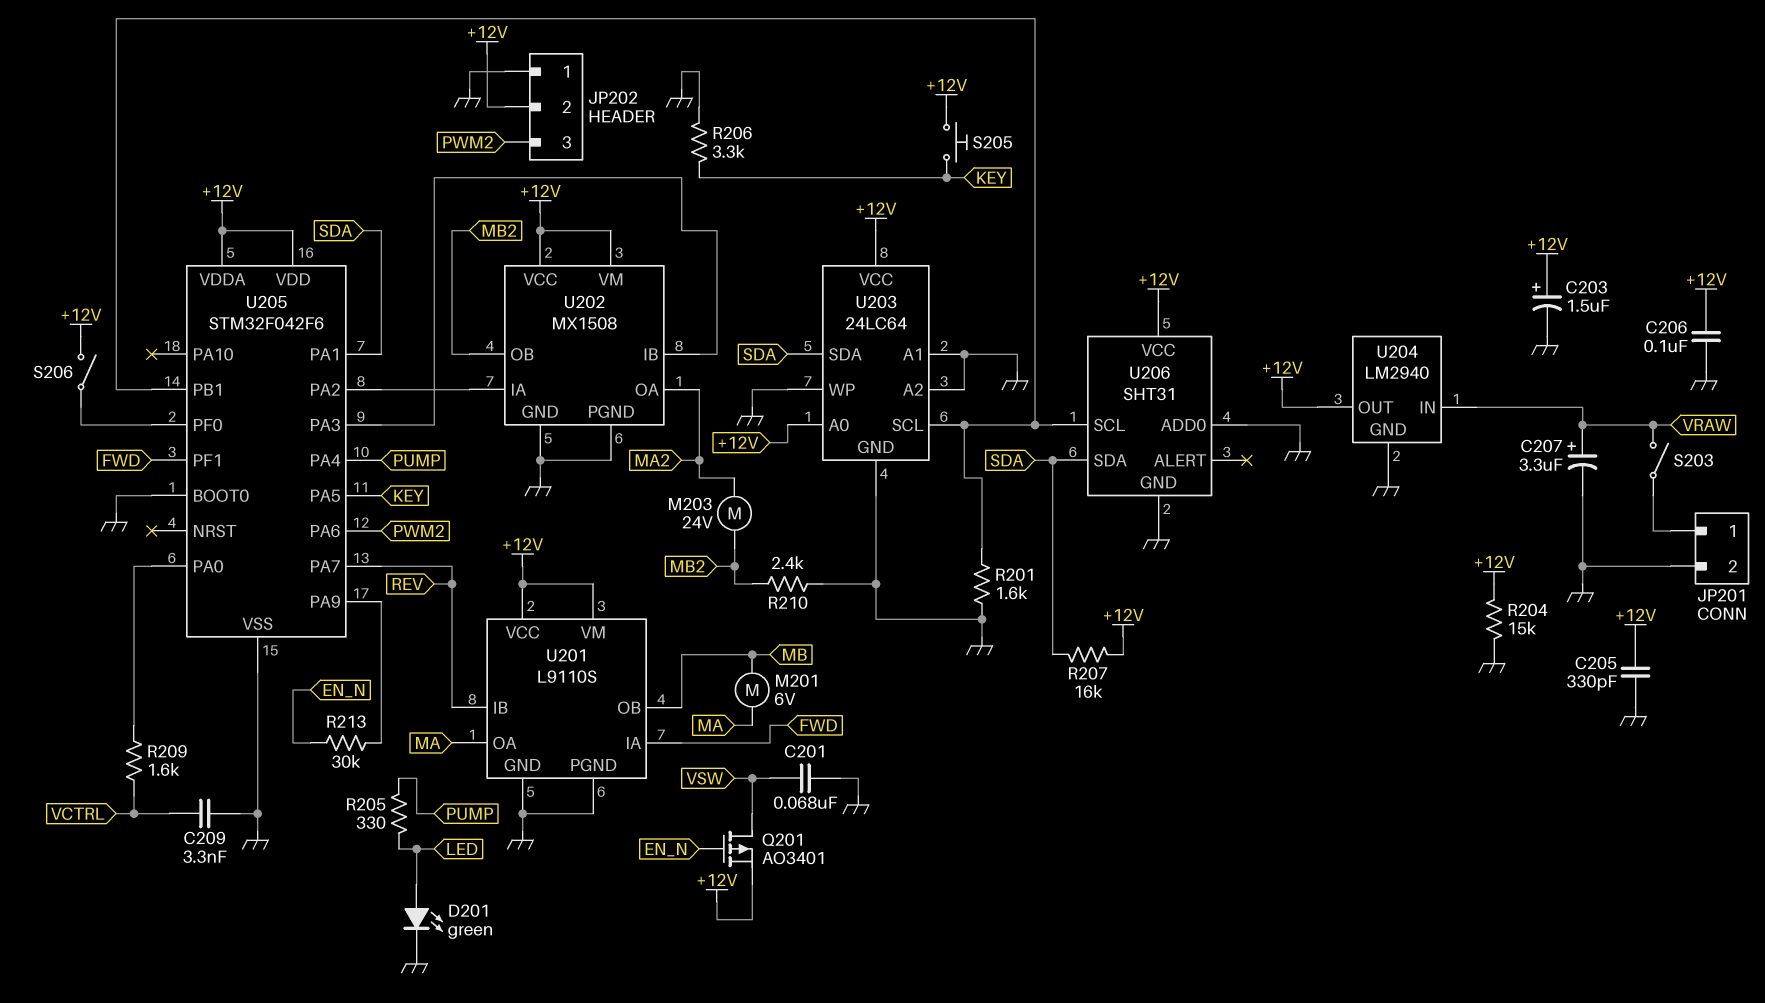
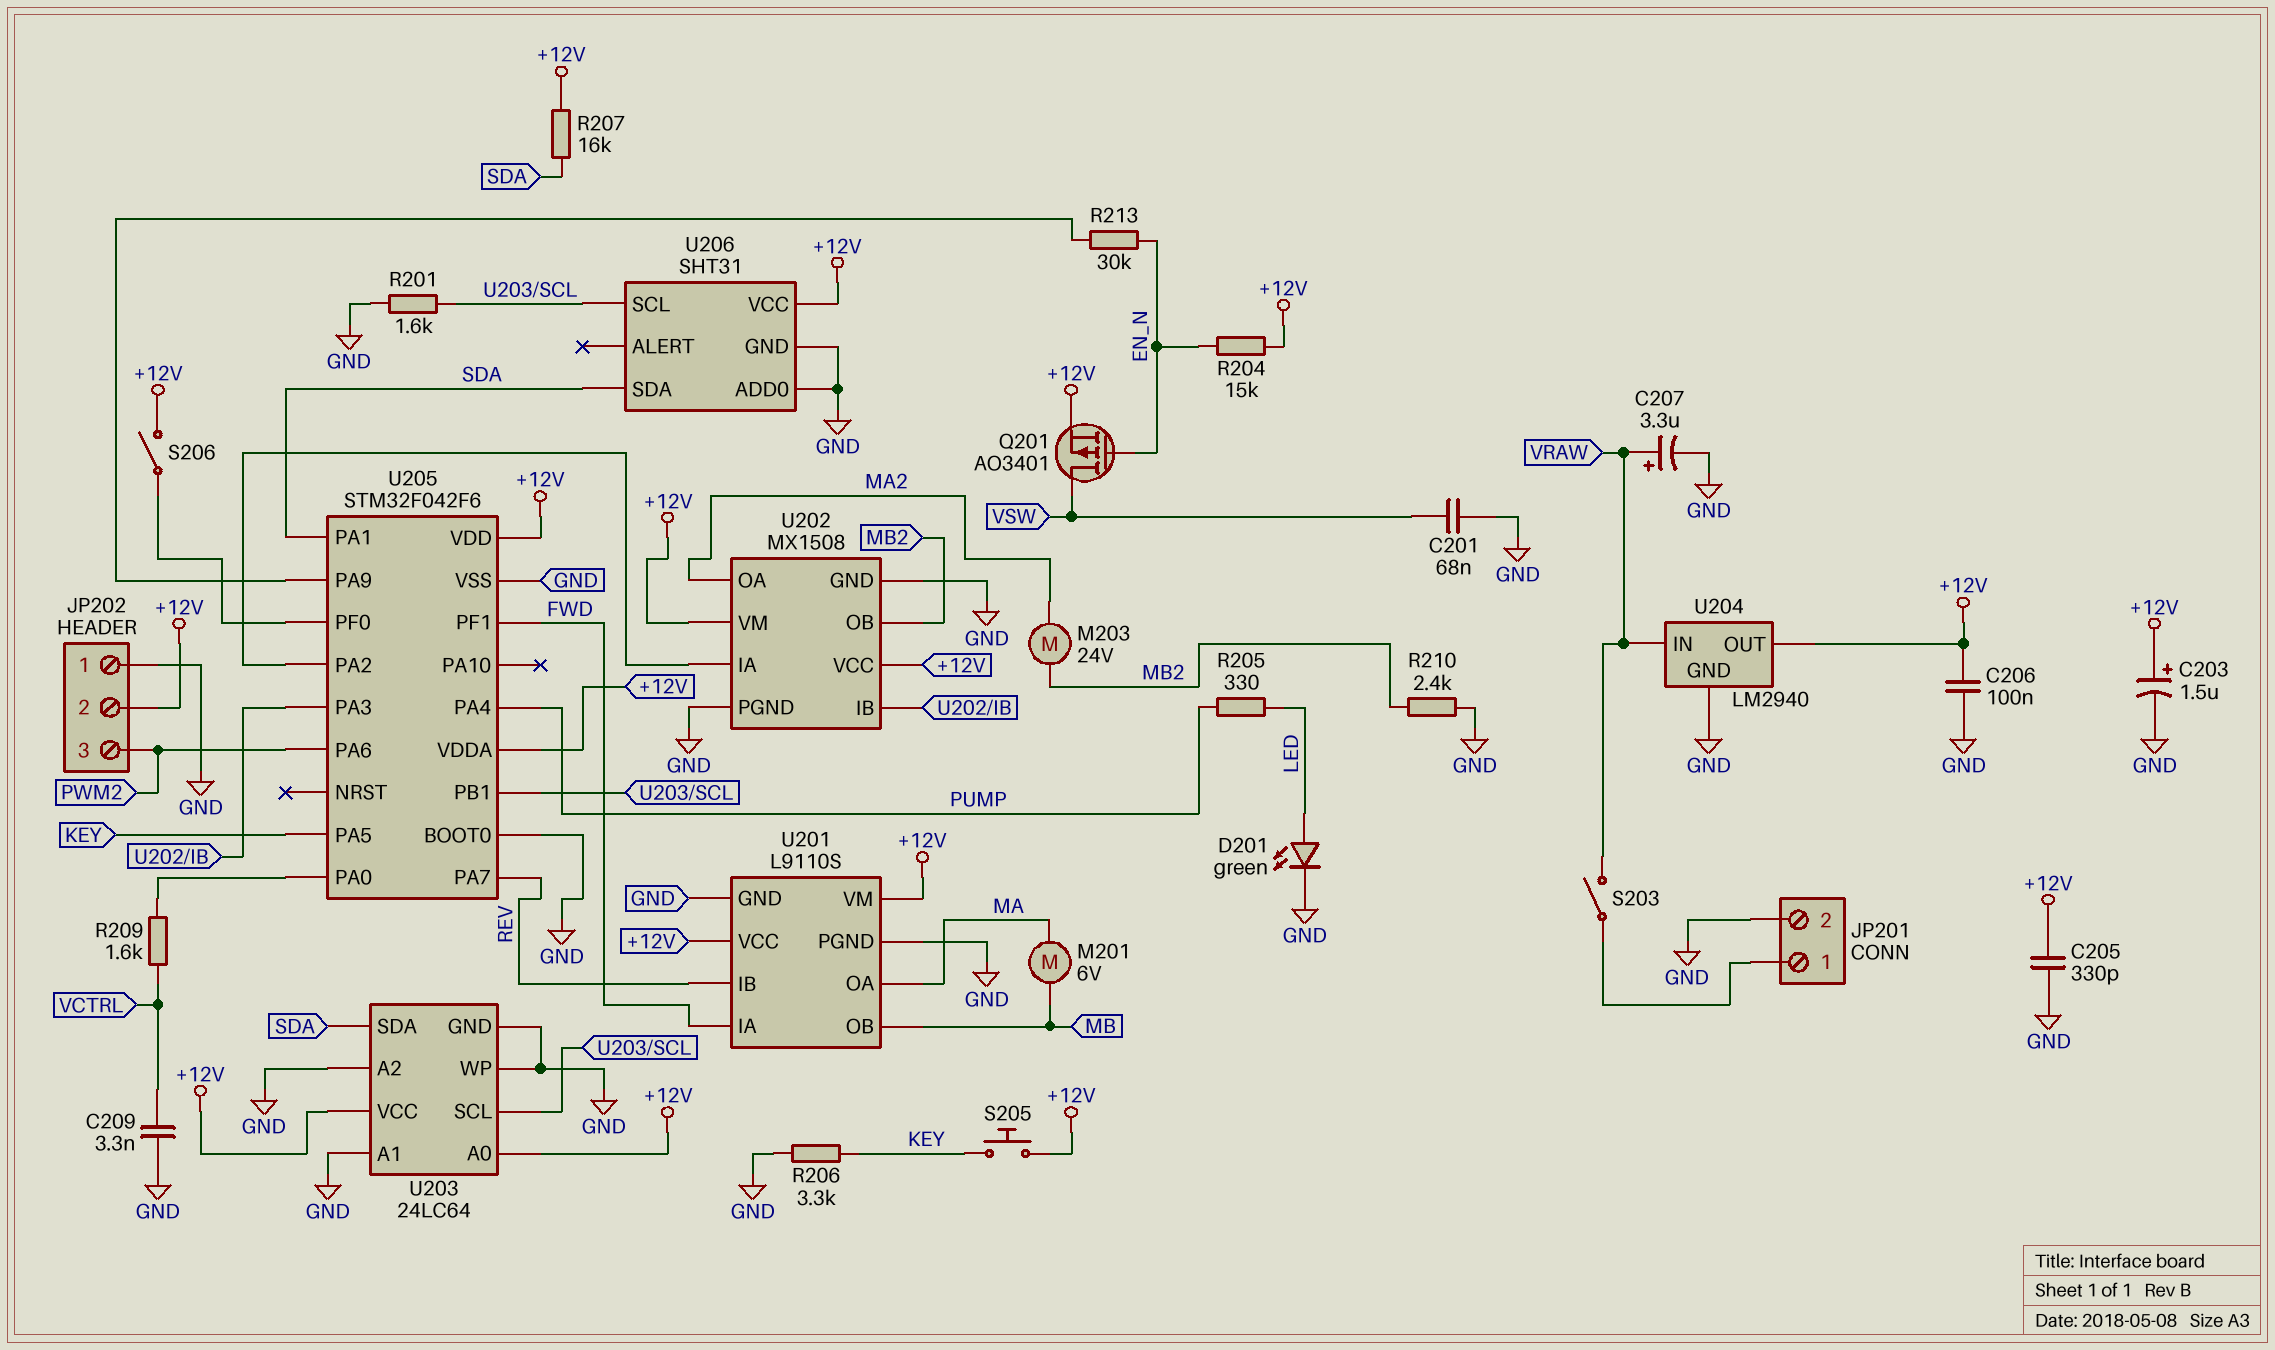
R204: 15k (+12V, GND) -> 15k (+12V, EN_N)

